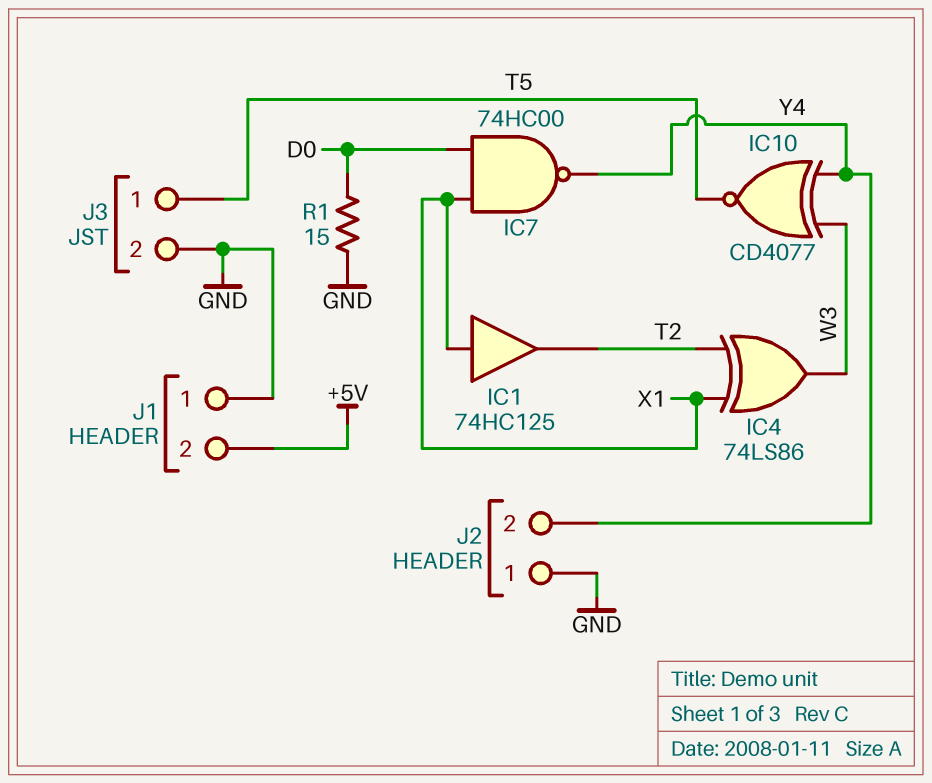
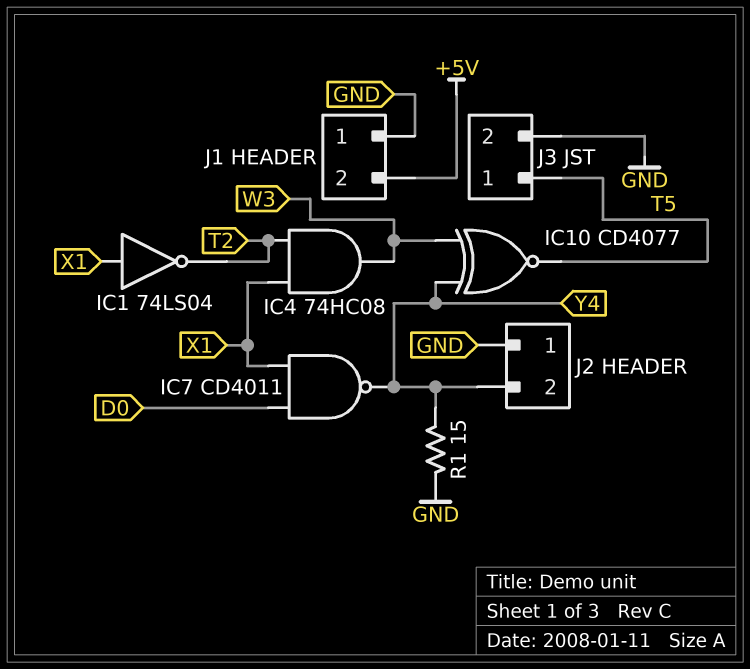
IC1: buffer 74HC125 (in X1, out T2) -> NOT 74LS04 (in X1, out T2)
IC4: XOR 74LS86 (in T2, in X1, out W3) -> AND 74HC08 (in T2, in X1, out W3)
IC7: NAND 74HC00 (in D0, in X1, out Y4) -> NAND CD4011 (in D0, in X1, out Y4)
R1: 15 (D0, GND) -> 15 (GND, Y4)

